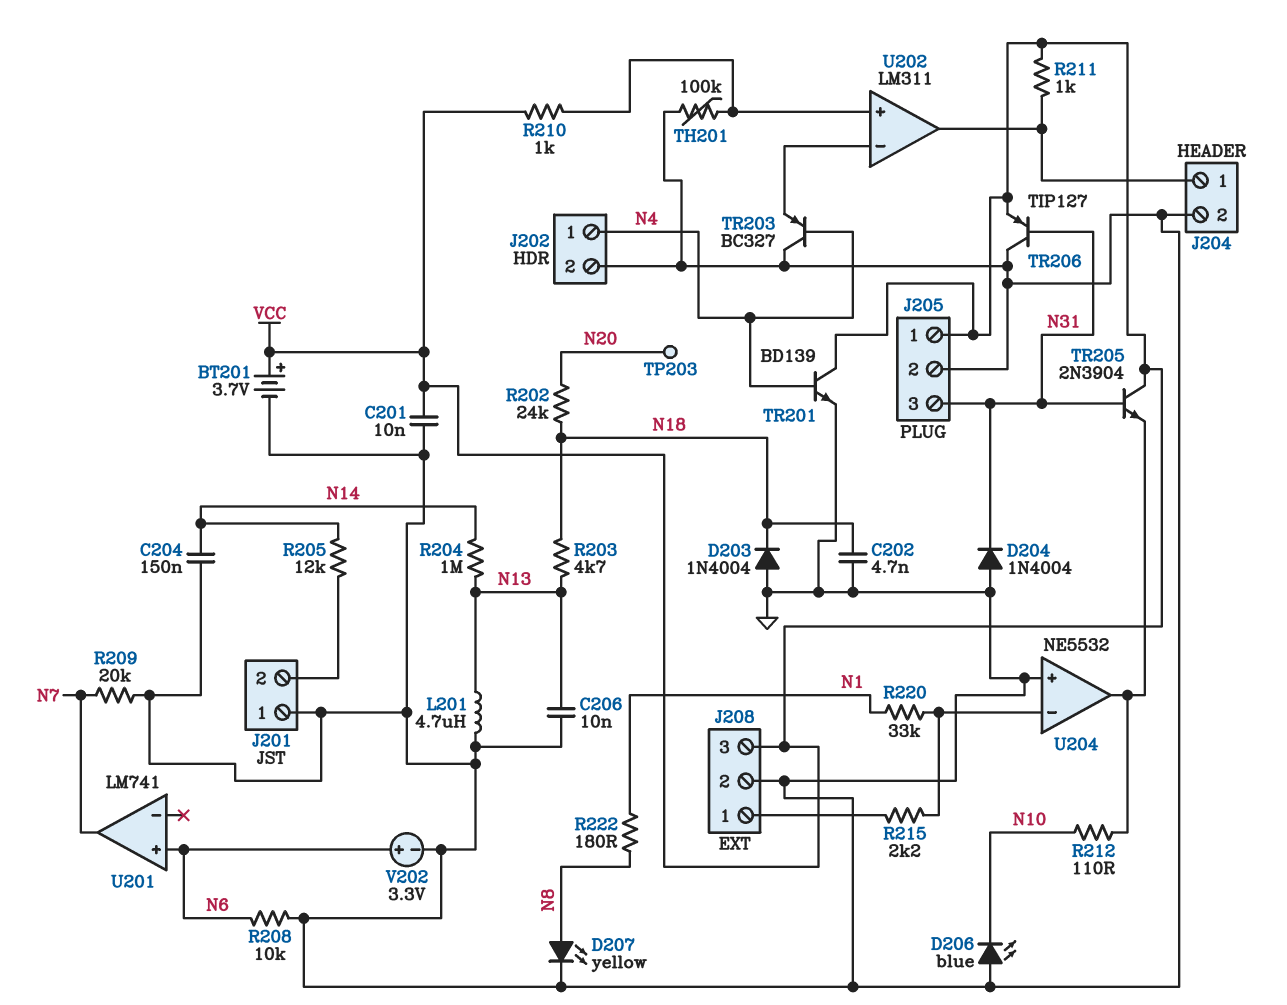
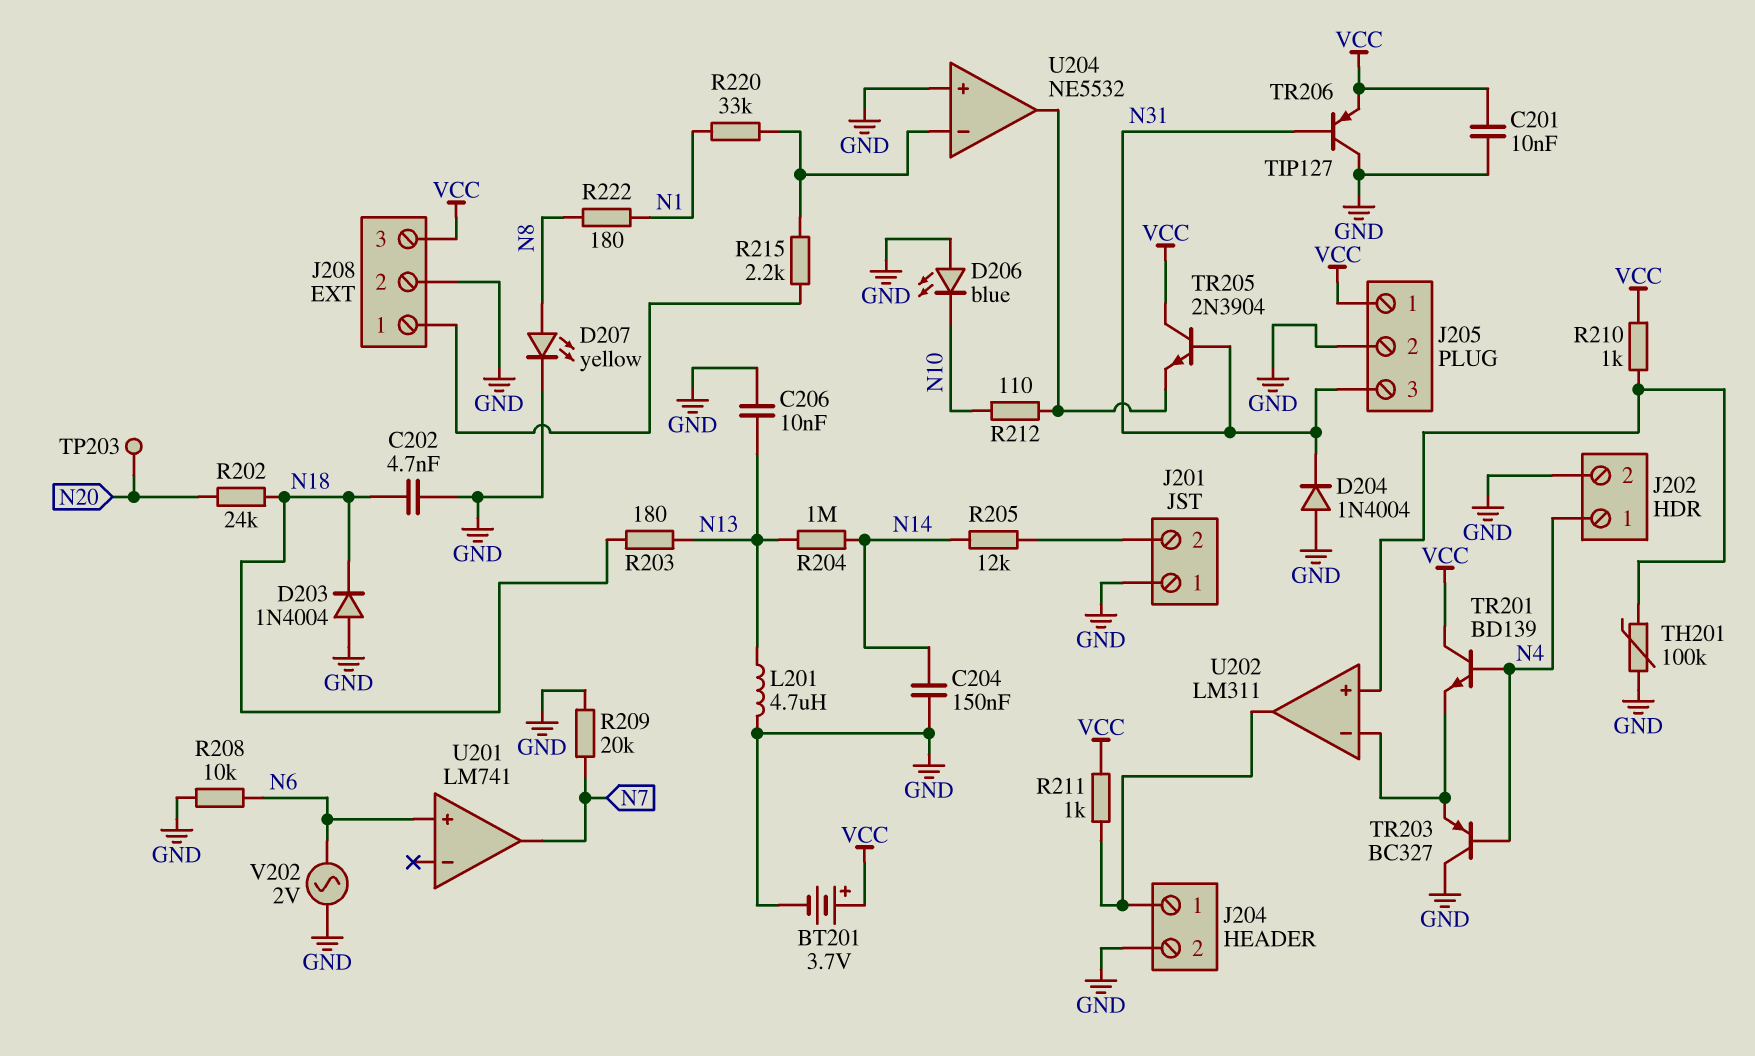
R203: 4.7k (N13, N18) -> 180 (N13, N18)
TR201: NPN BD139 (B N4, C VCC, E GND) -> NPN BD139 (B N4, C VCC, E U202/in-)
V202: 3.3V (plus N6, minus GND) -> AC 2V (GND, N6)

